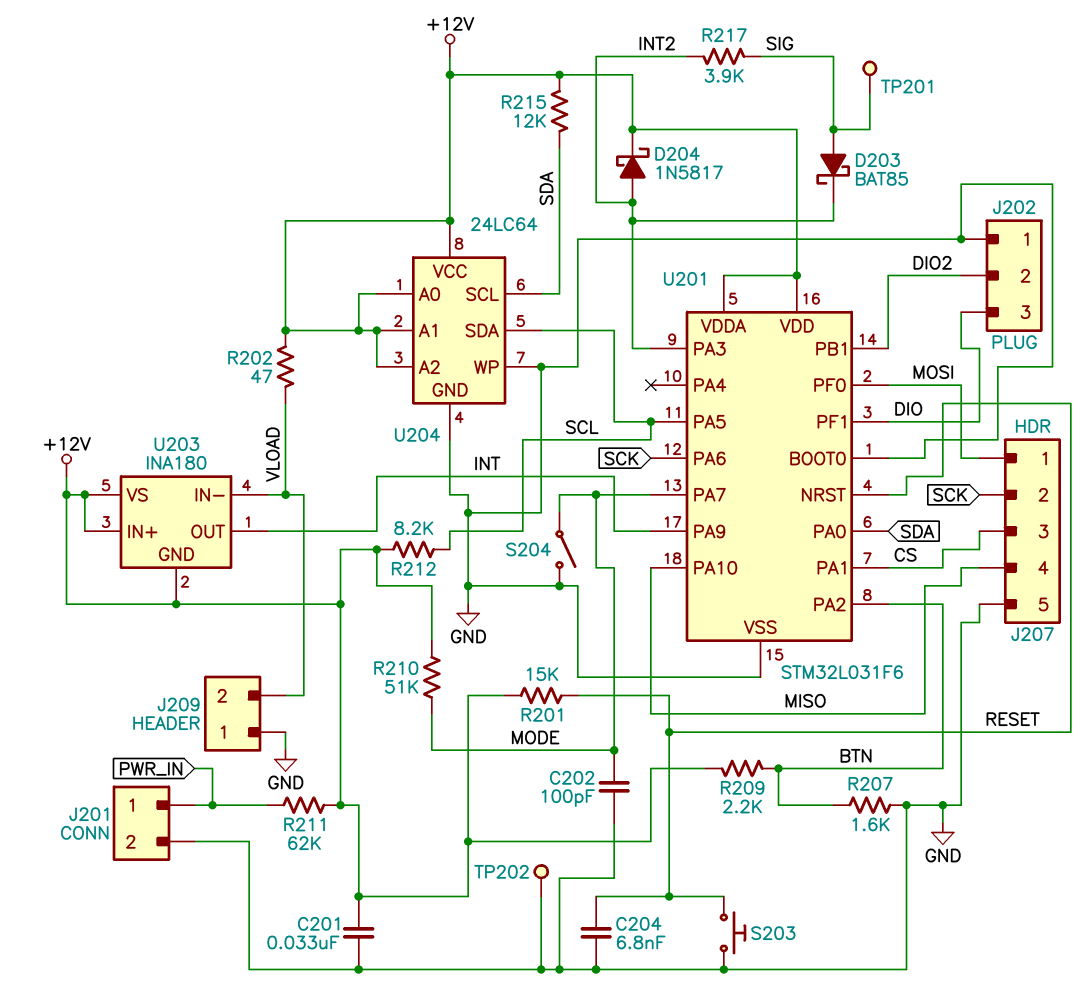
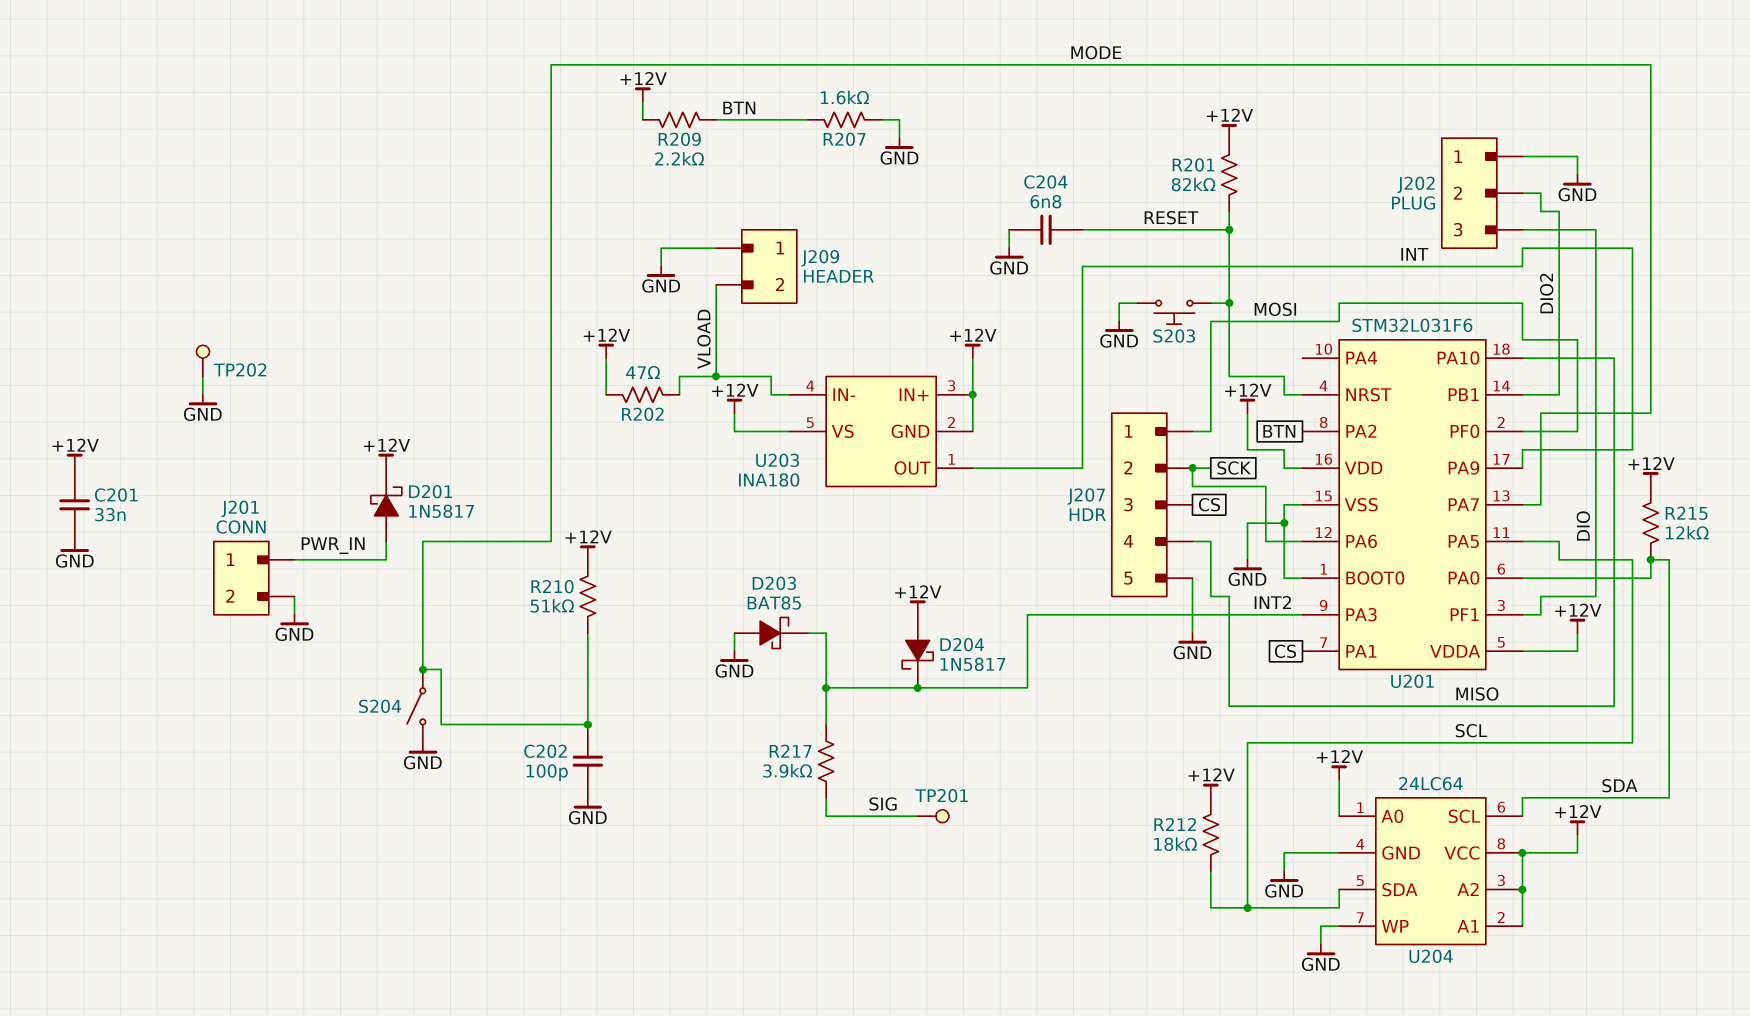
D201: none -> schottky 1N5817 (A PWR_IN, K +12V)
D203: schottky BAT85 (A SIG, K INT2) -> schottky BAT85 (A GND, K INT2)
D204: schottky 1N5817 (A INT2, K +12V) -> schottky 1N5817 (A +12V, K INT2)
R201: 15k (+12V, RESET) -> 82k (+12V, RESET)
R211: 62k (+12V, PWR_IN) -> none
R212: 8.2k (+12V, SCL) -> 18k (+12V, SCL)

